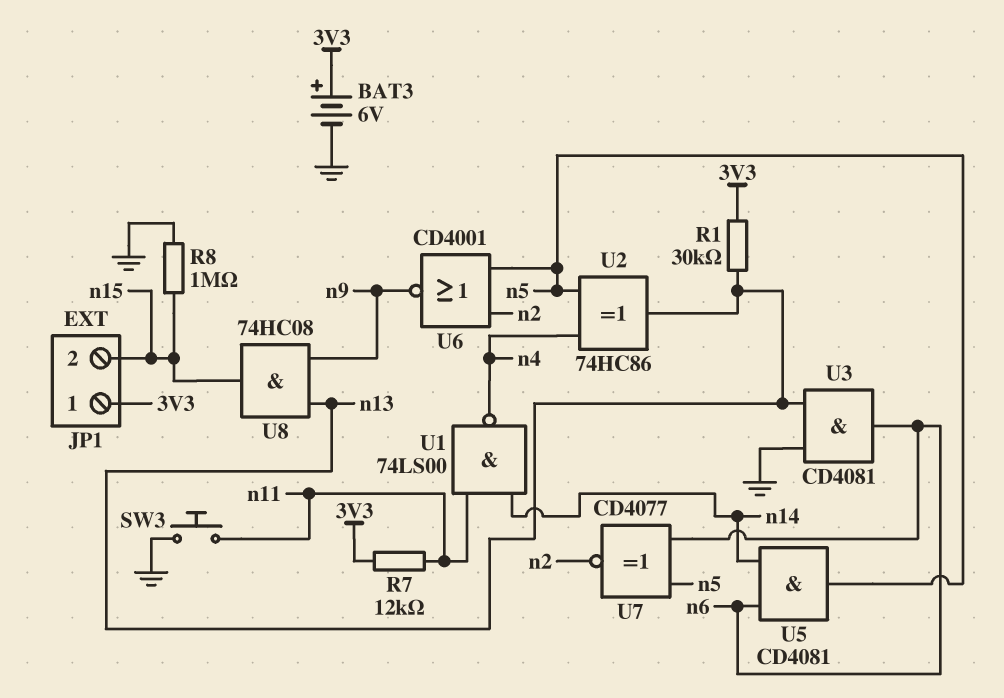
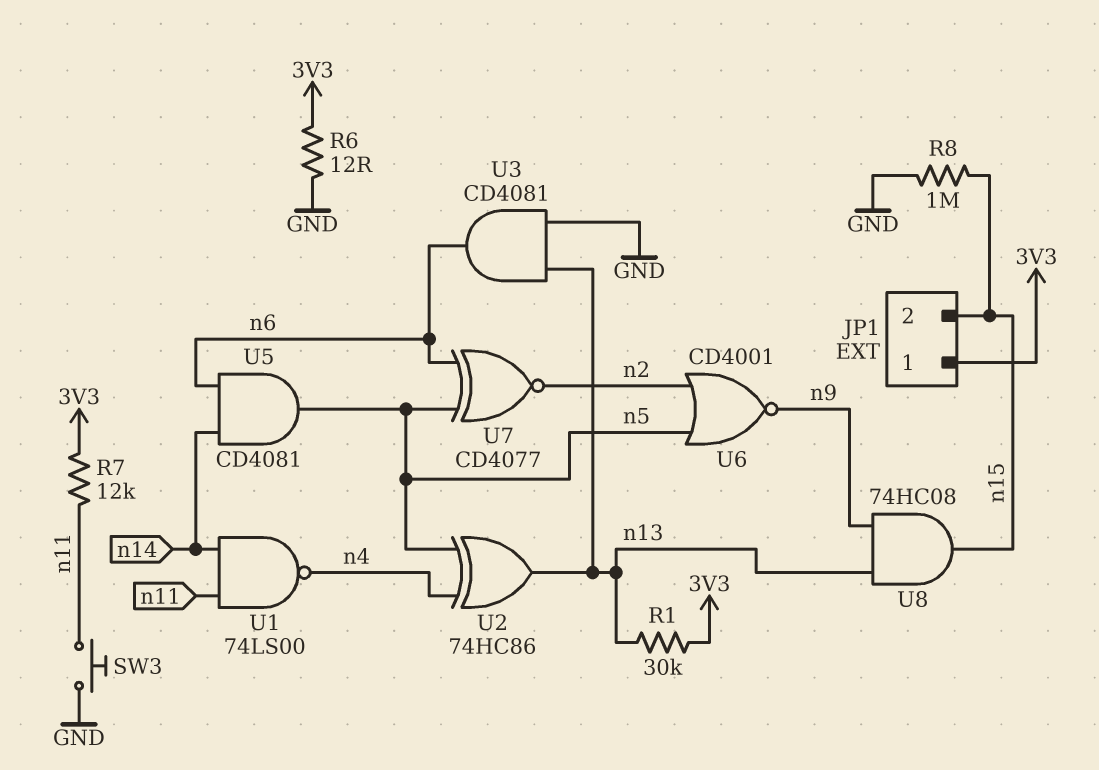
BAT3: 6V (plus 3V3, minus GND) -> none
R6: none -> 12 (3V3, GND)

